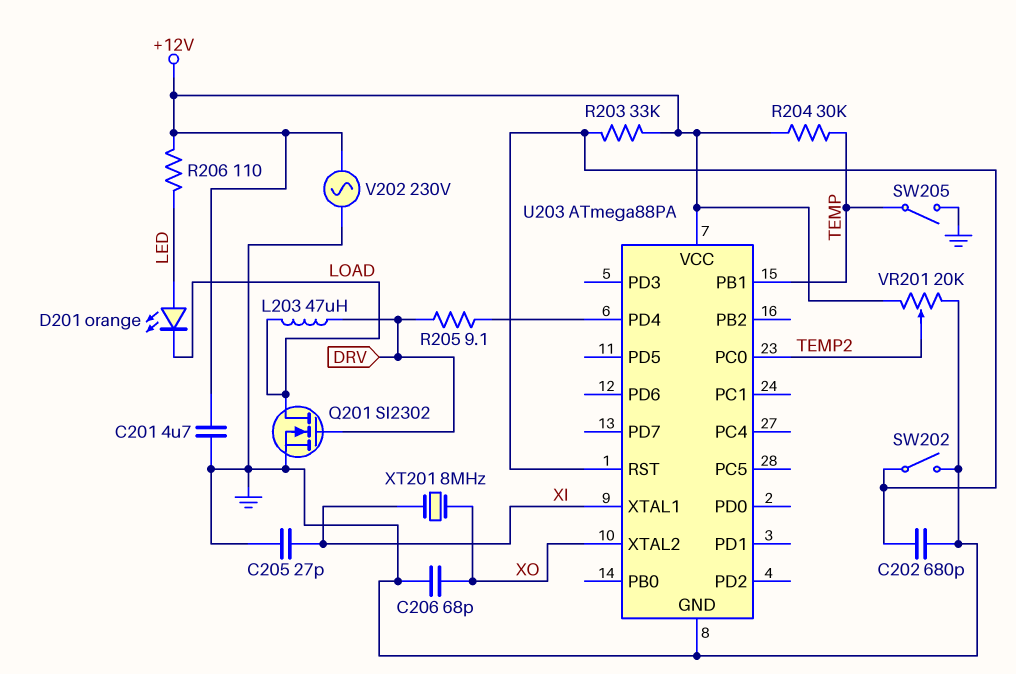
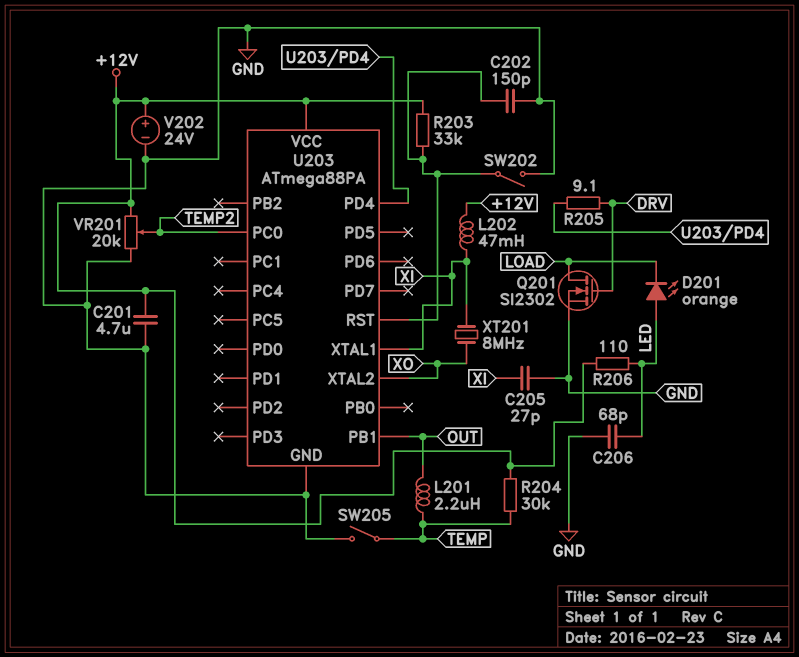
C202: 680pF (GND, U203/RST) -> 150pF (GND, U203/RST)
C206: 68pF (GND, XO) -> 68pF (GND, LED)
L201: none -> 2.2uH (OUT, TEMP)
L202: none -> 47mH (+12V, XI)
L203: 47uH (DRV, LOAD) -> none
U203 pin PB1: TEMP -> OUT
V202: AC 230V (+12V, GND) -> 24V (plus +12V, minus GND)

